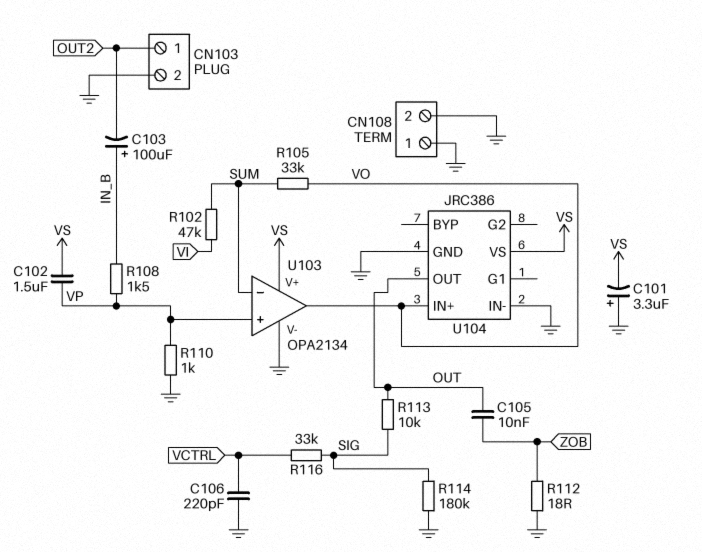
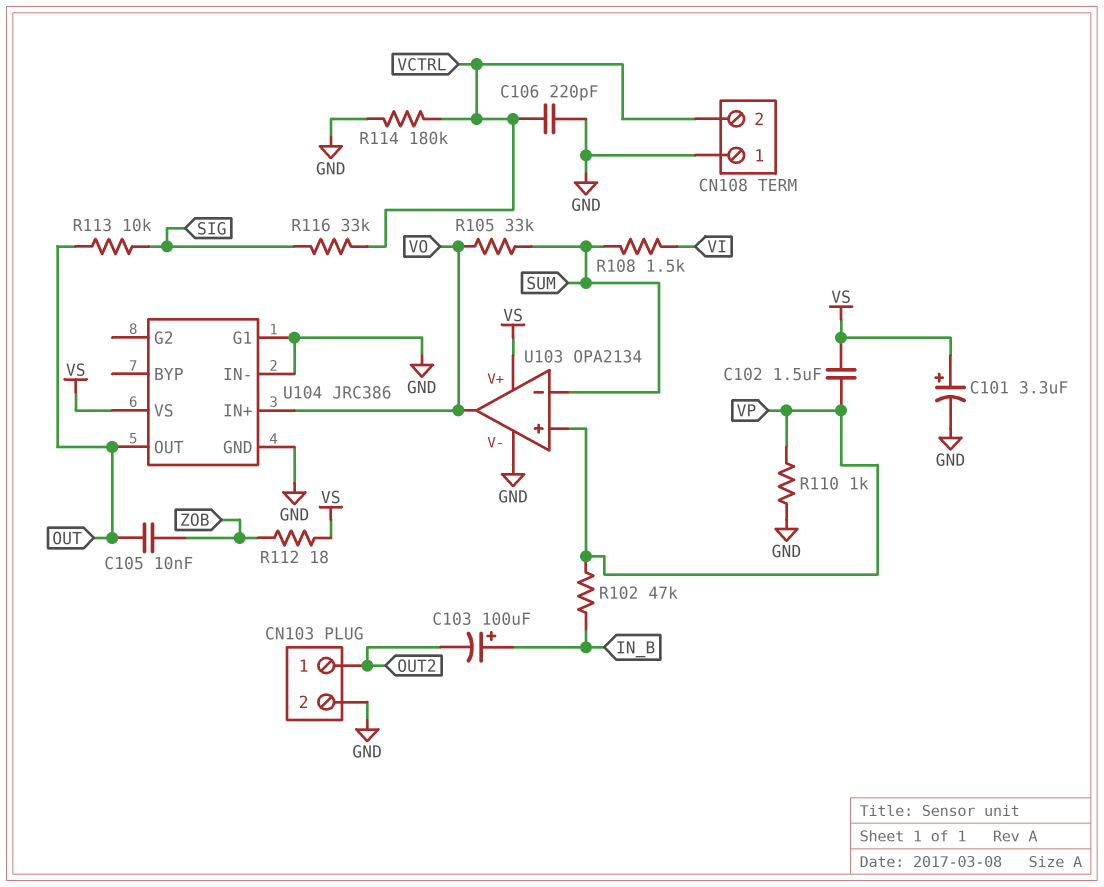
C101: 3.3uF (plus GND, minus VS) -> 3.3uF (plus VS, minus GND)
CN108 pin 2: GND -> VCTRL
R102: 47k (SUM, VI) -> 47k (IN_B, VP)
R108: 1.5k (IN_B, VP) -> 1.5k (SUM, VI)
R112: 18 (GND, ZOB) -> 18 (VS, ZOB)
R114: 180k (GND, SIG) -> 180k (GND, VCTRL)
U104 pin G1: none -> GND

